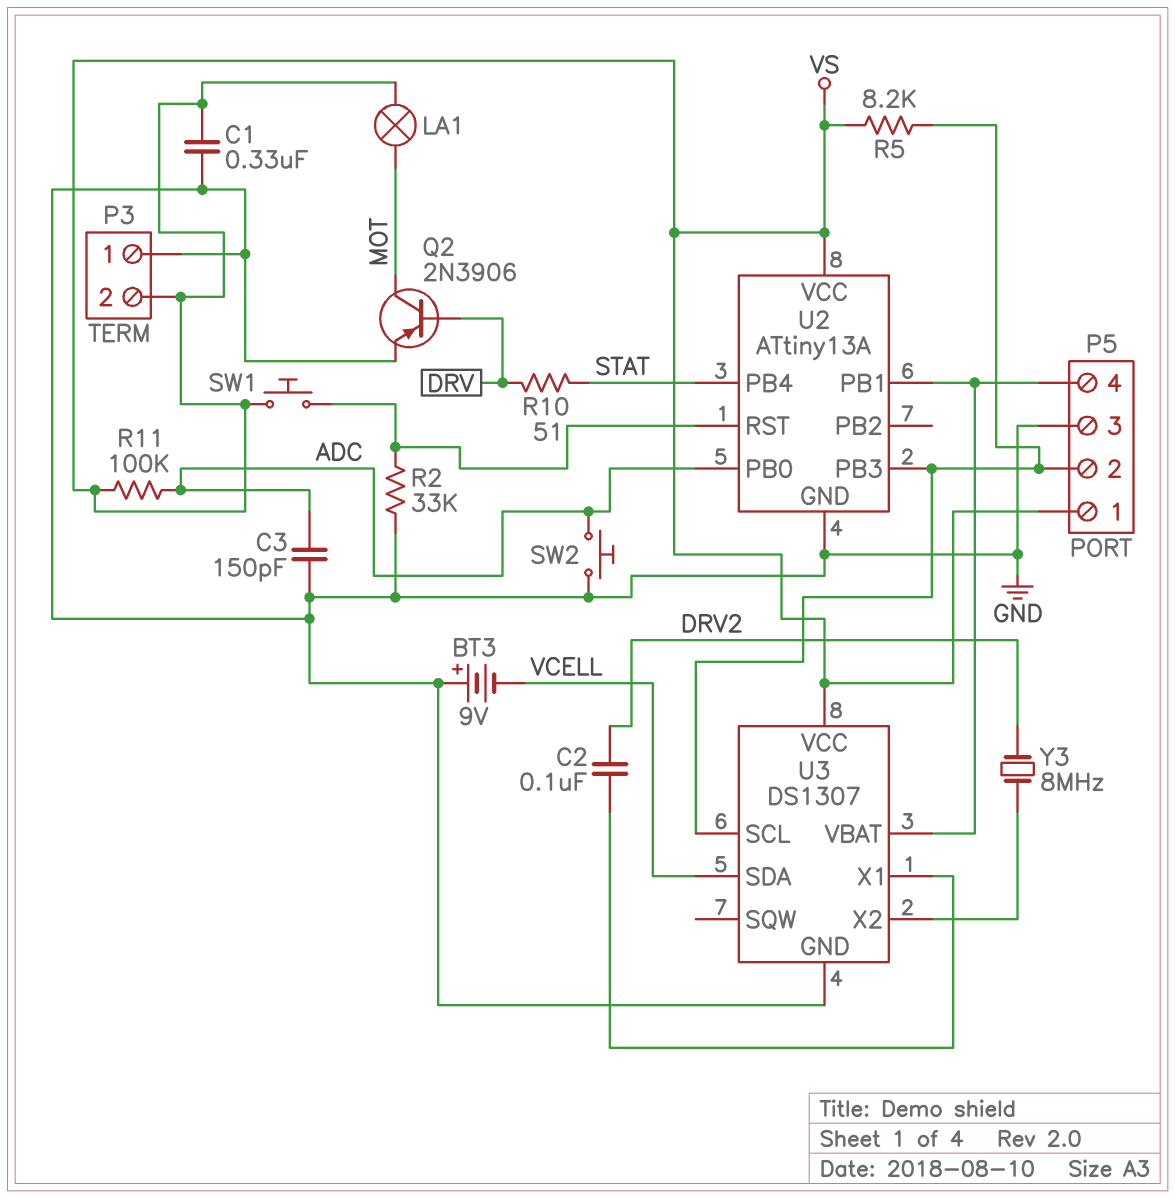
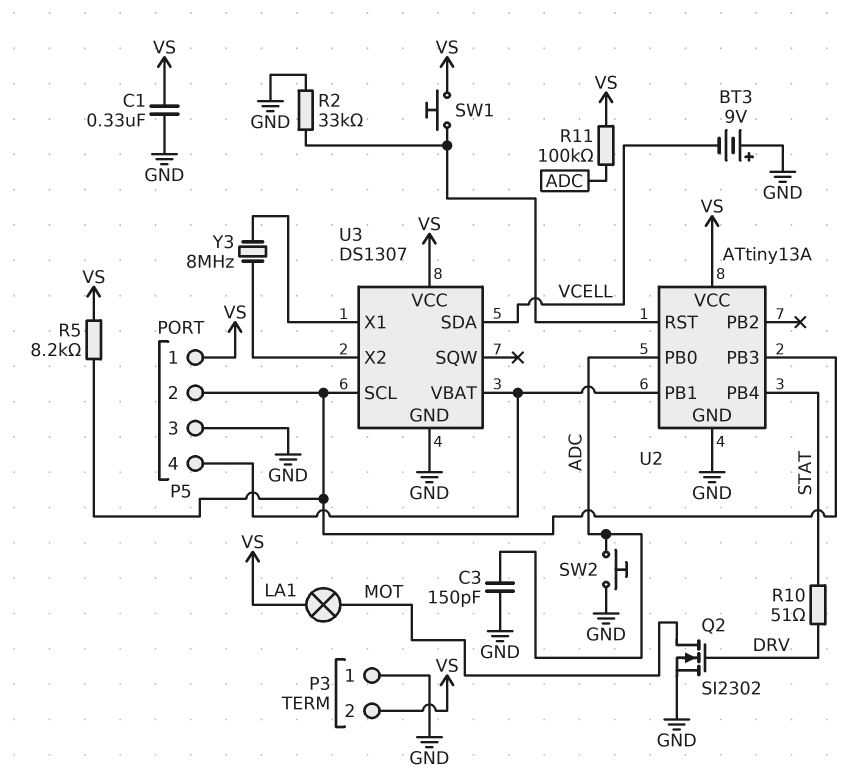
C2: 100nF (DRV2, U3/X1) -> none
Q2: PNP 2N3906 (B DRV, C MOT, E GND) -> NMOS SI2302 (G DRV, D MOT, S GND)
Y3: 8MHz (DRV2, U3/X2) -> 8MHz (U3/X1, U3/X2)

